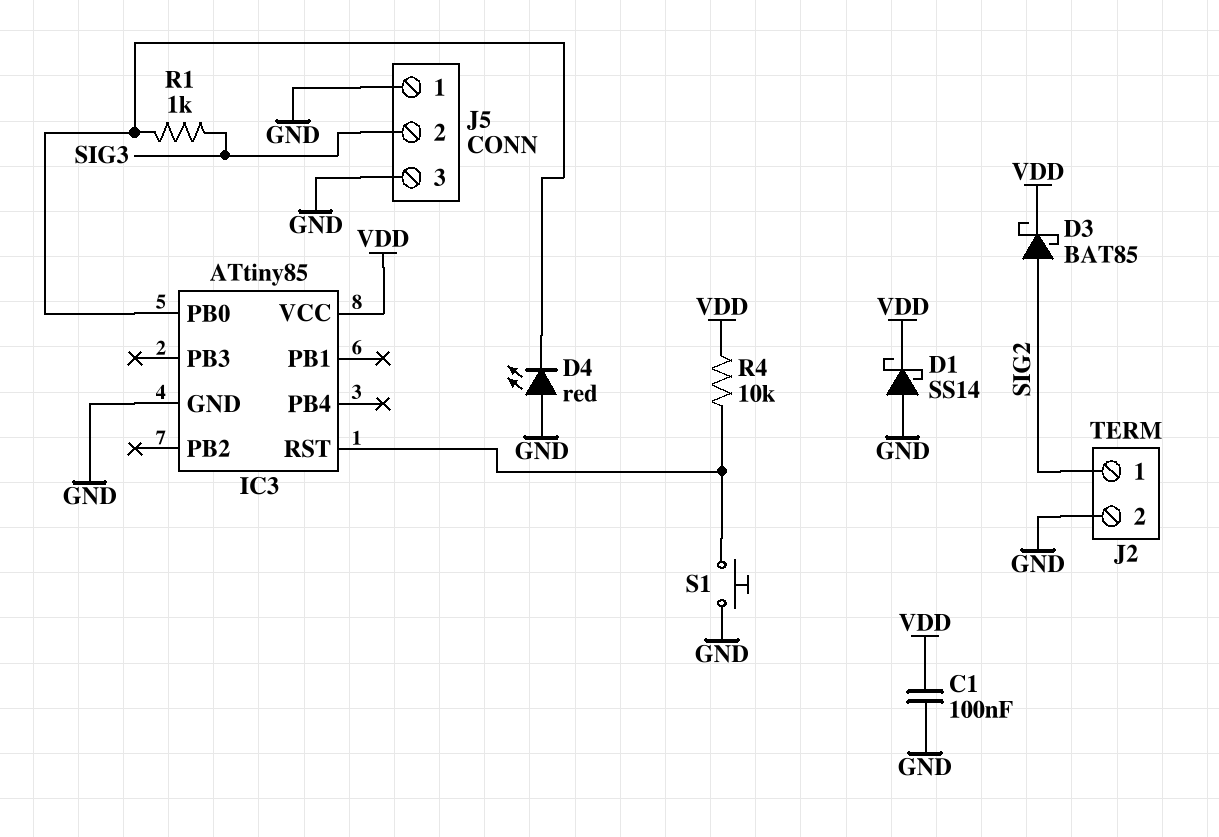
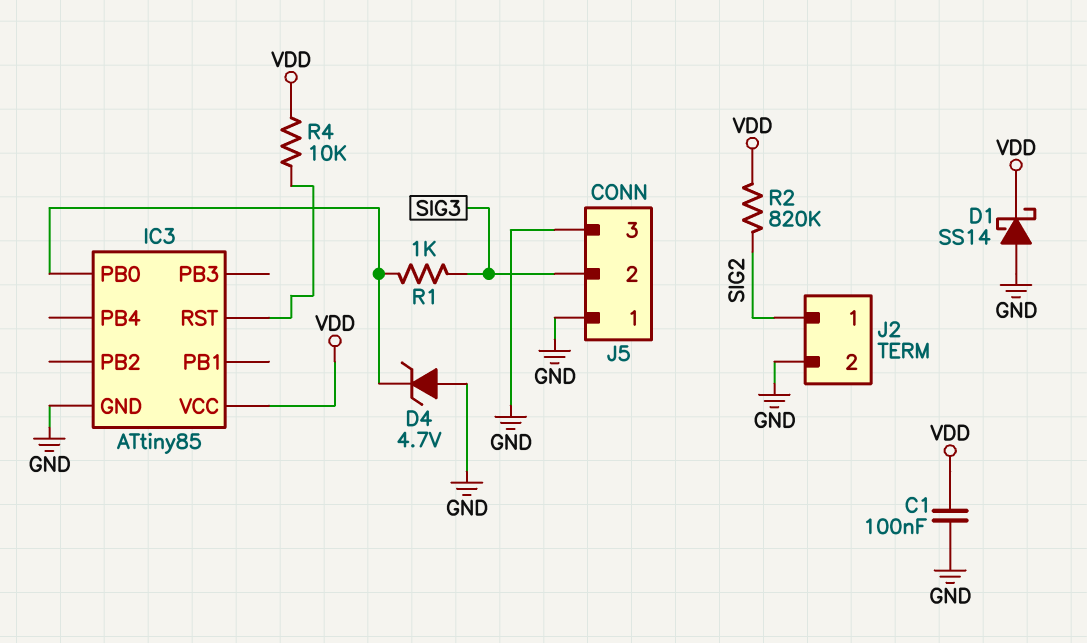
D3: schottky BAT85 (A SIG2, K VDD) -> none
D4: LED red (A GND, K IC3/PB0) -> zener 4.7V (A GND, K IC3/PB0)
R2: none -> 820k (SIG2, VDD)
S1: button (GND, IC3/RST) -> none

